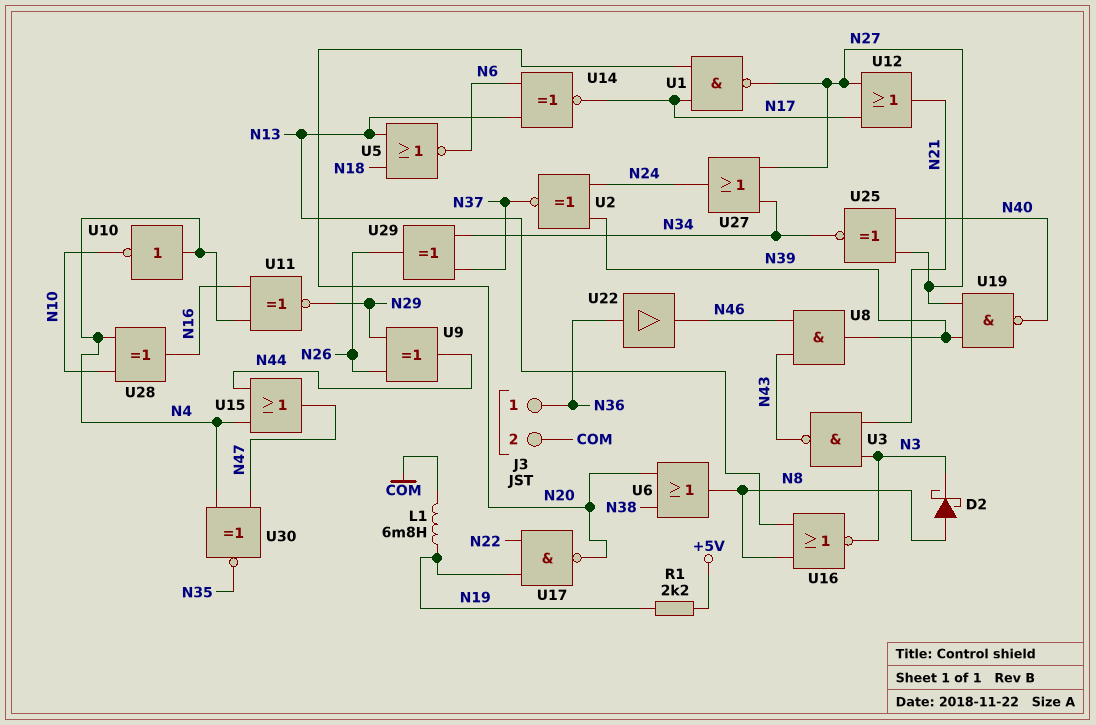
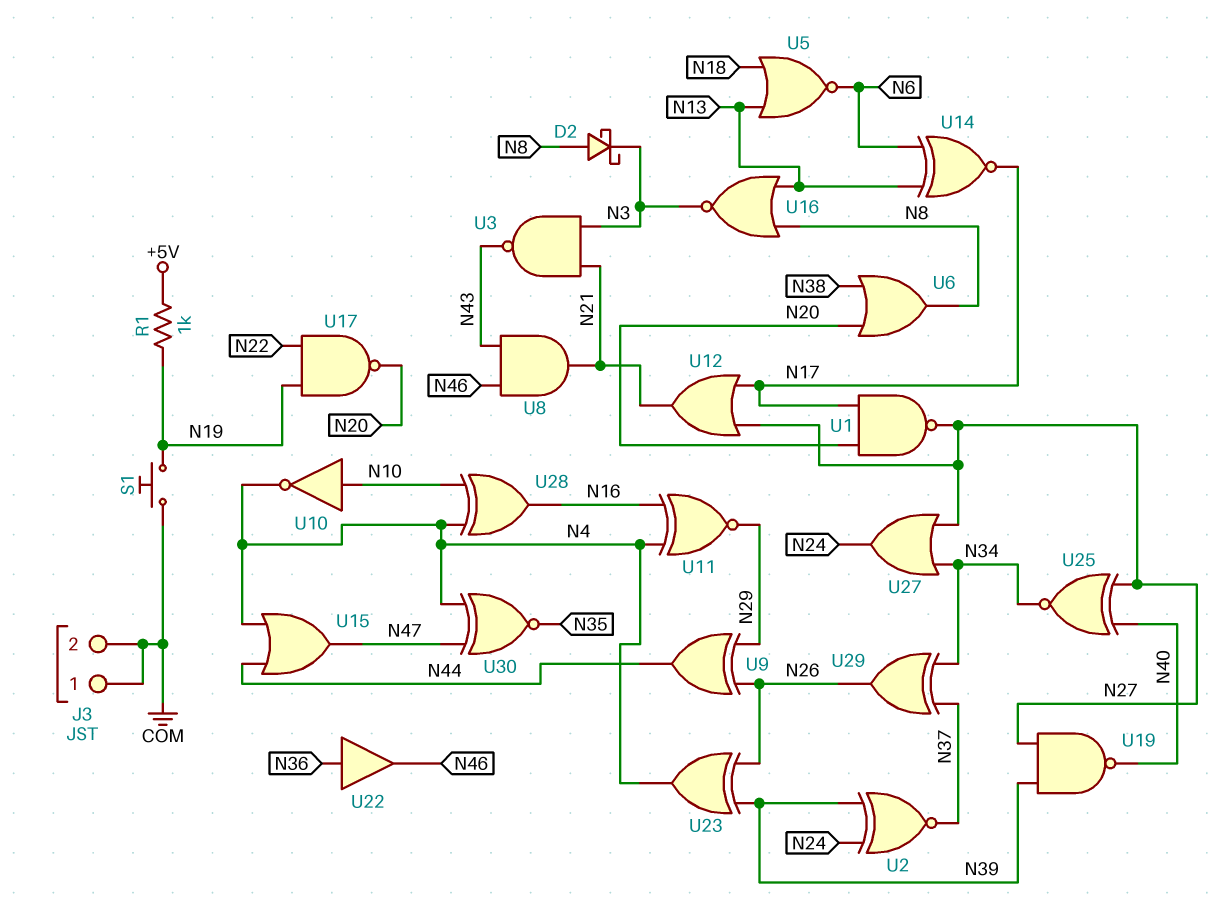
J3 pin 1: N36 -> COM
L1: 6.8mH (COM, N19) -> none
R1: 2.2k (+5V, N19) -> 1k (+5V, N19)
S1: none -> button (COM, N19)
U8: AND (in N43, in N46, out N39) -> AND (in N43, in N46, out N21)
U10: NOT (in N4, out N10) -> NOT (in N10, out N4)
U23: none -> XOR (in N26, in N39, out N4)

